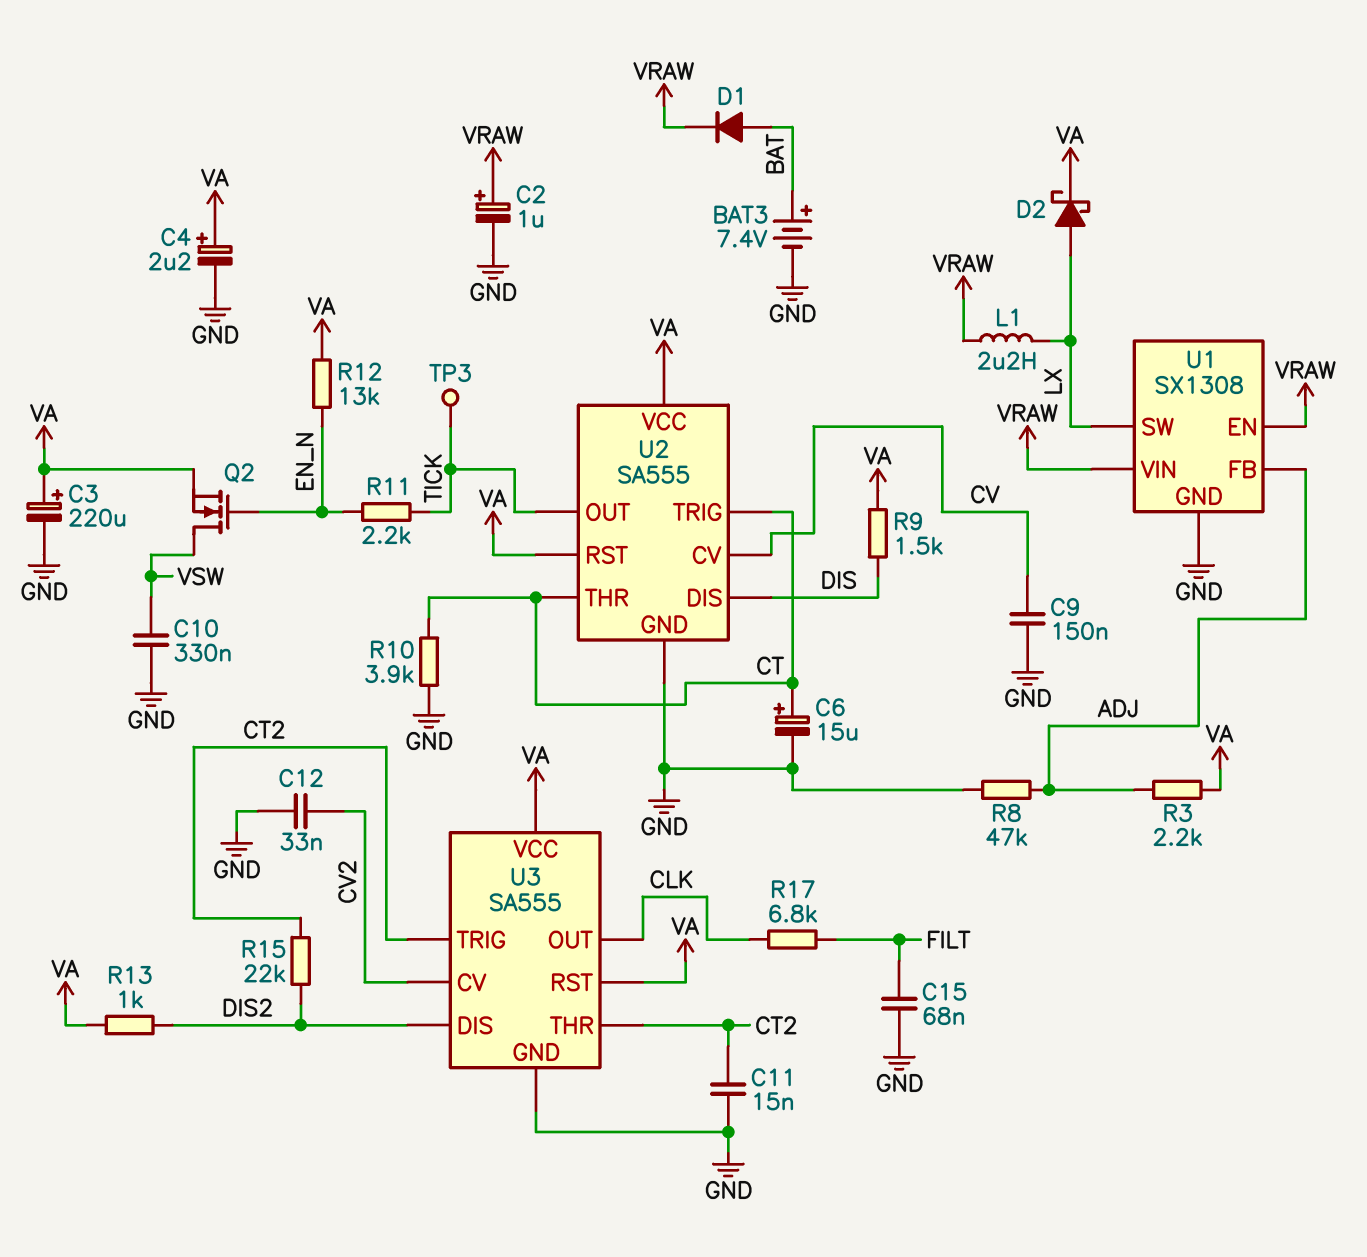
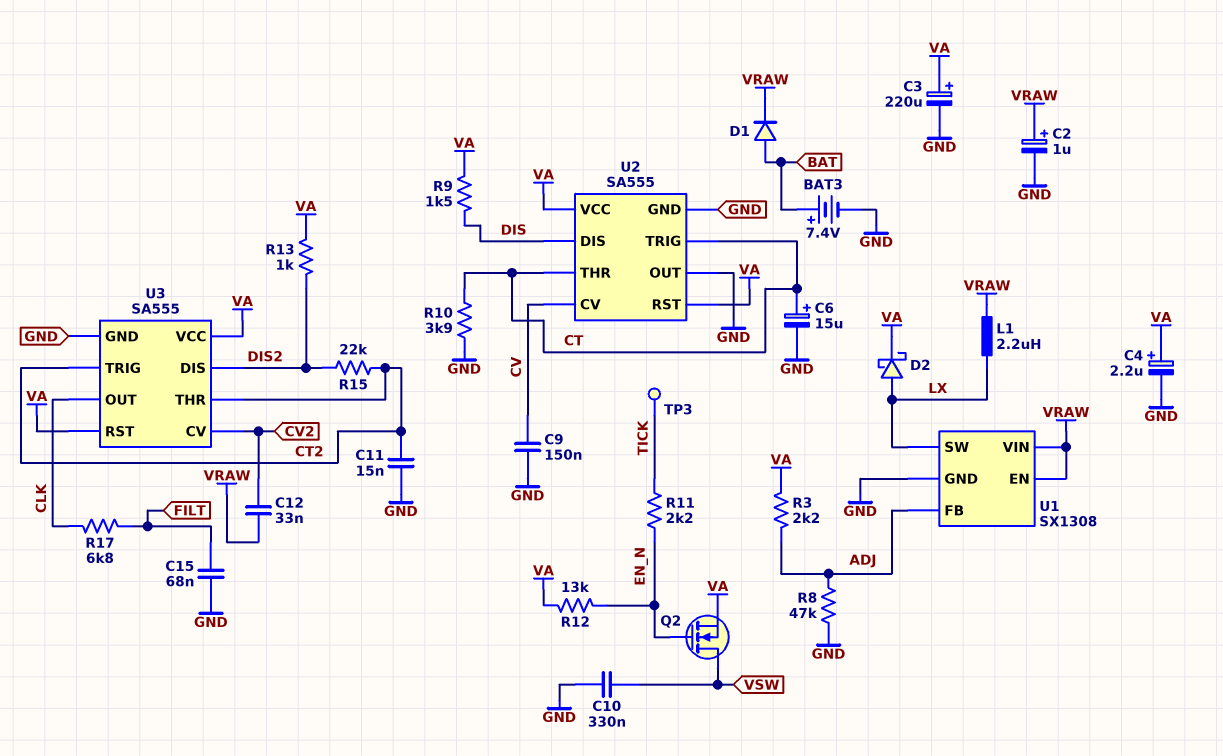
C12: 33nF (CV2, GND) -> 33nF (CV2, VRAW)
U2 pin OUT: TICK -> GND

